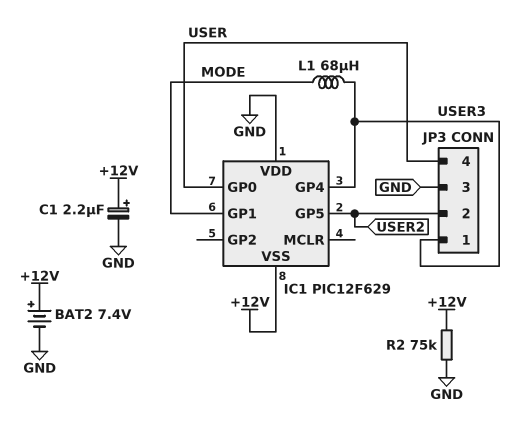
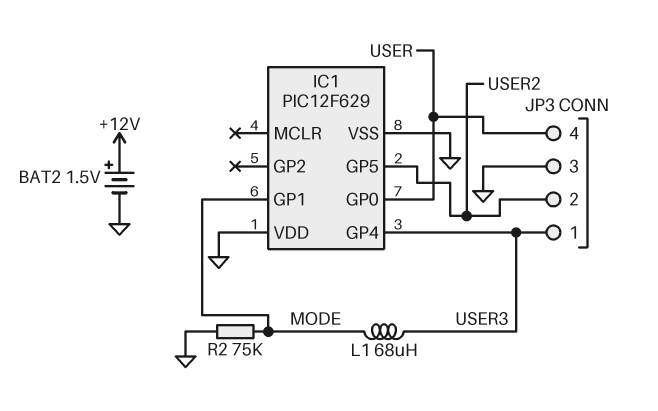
BAT2: 7.4V (plus +12V, minus GND) -> 1.5V (plus +12V, minus GND)
C1: 2.2uF (plus +12V, minus GND) -> none
IC1 pin VSS: +12V -> GND
R2: 75k (+12V, GND) -> 75k (GND, MODE)

